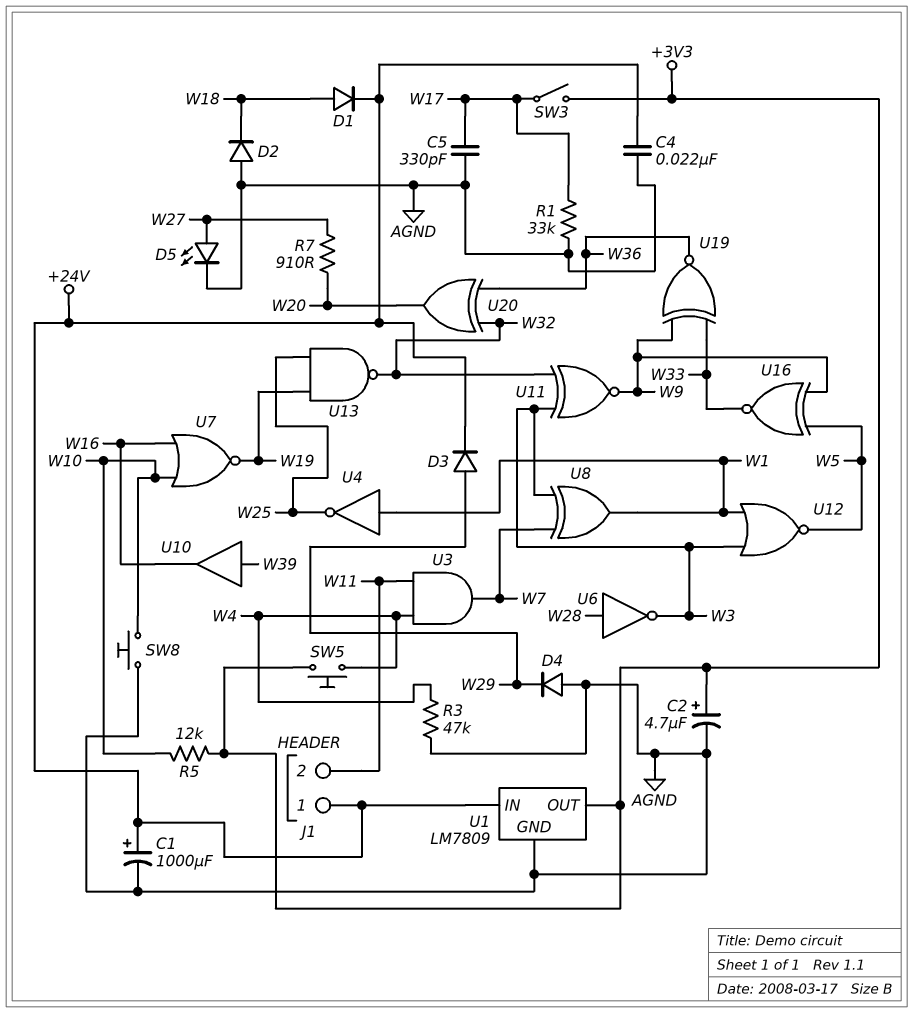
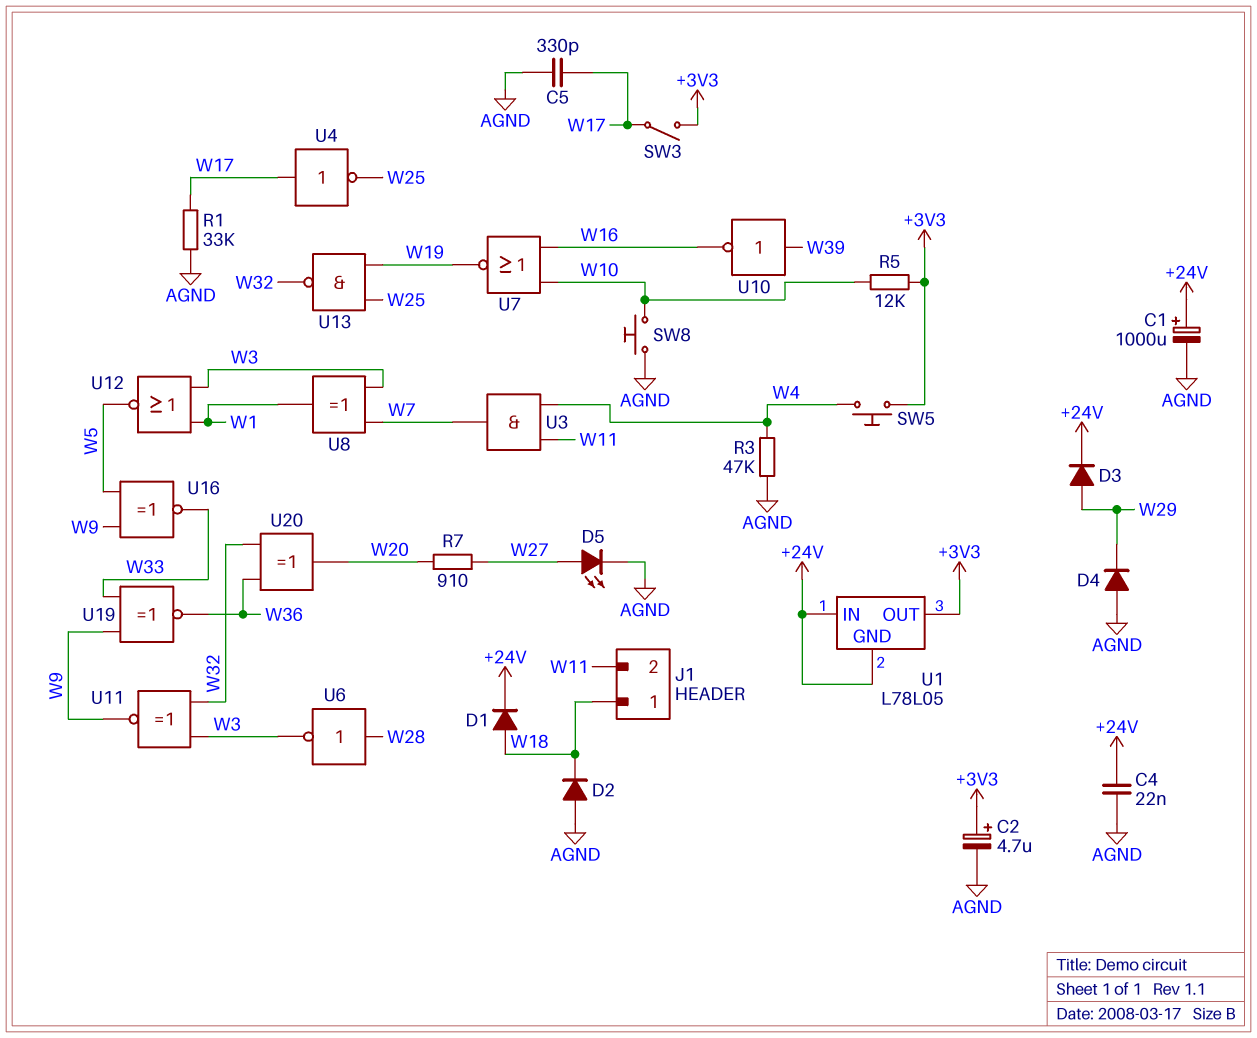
J1 pin 1: +24V -> W18
U1: LM7809 -> L78L05
U1 pin GND: AGND -> +24V
U4: NOT (in W1, out W25) -> NOT (in W17, out W25)
U10: buffer (in W39, out W16) -> NOT (in W39, out W16)

